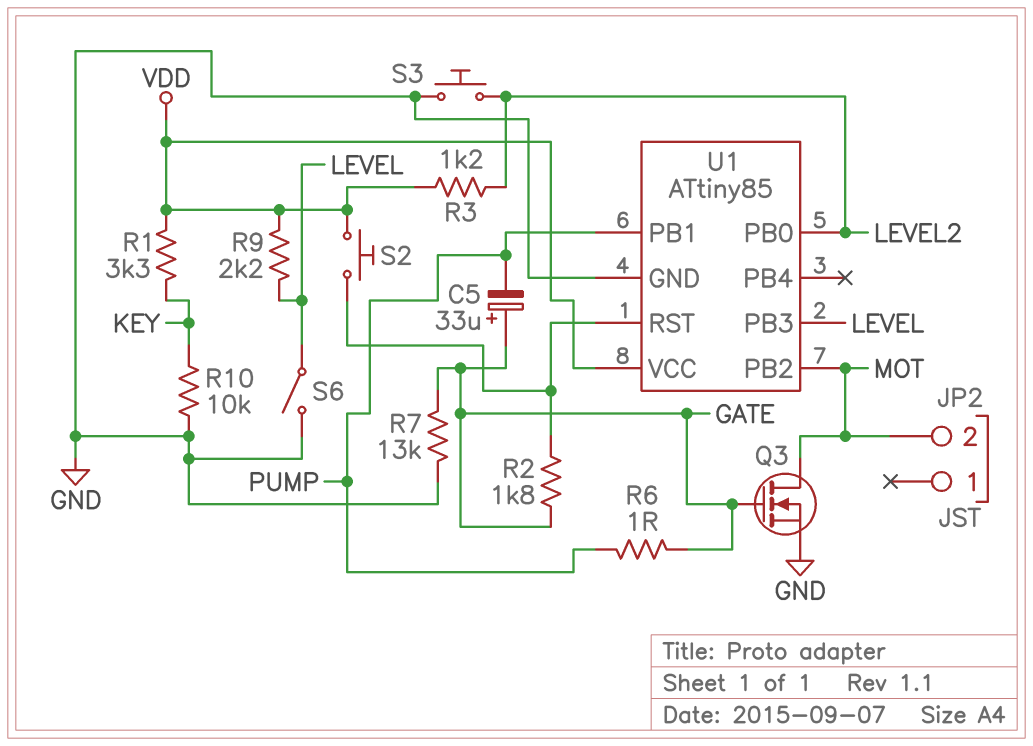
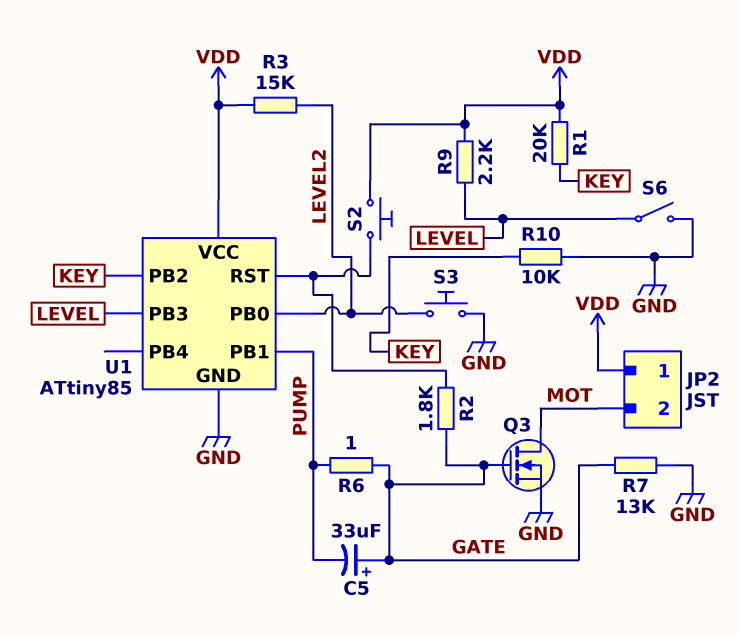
JP2 pin 1: none -> VDD
R1: 3.3k (KEY, VDD) -> 20k (KEY, VDD)
R3: 1.2k (LEVEL2, VDD) -> 15k (LEVEL2, VDD)
U1 pin PB2: MOT -> KEY

